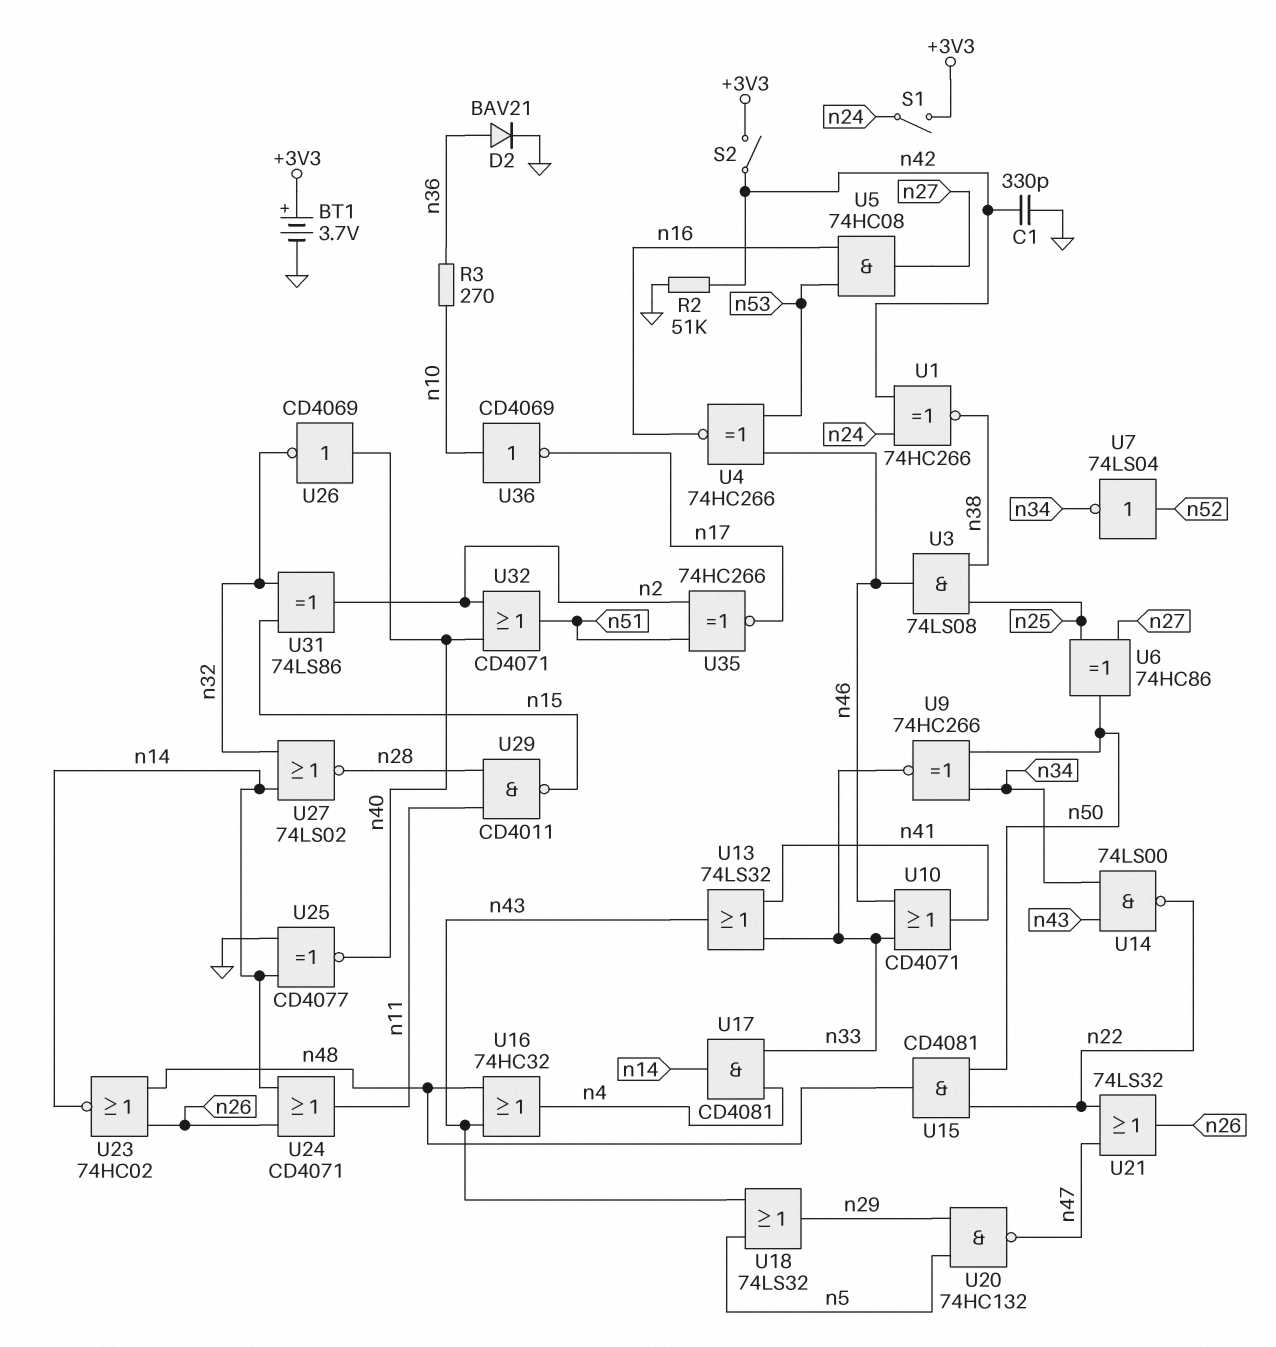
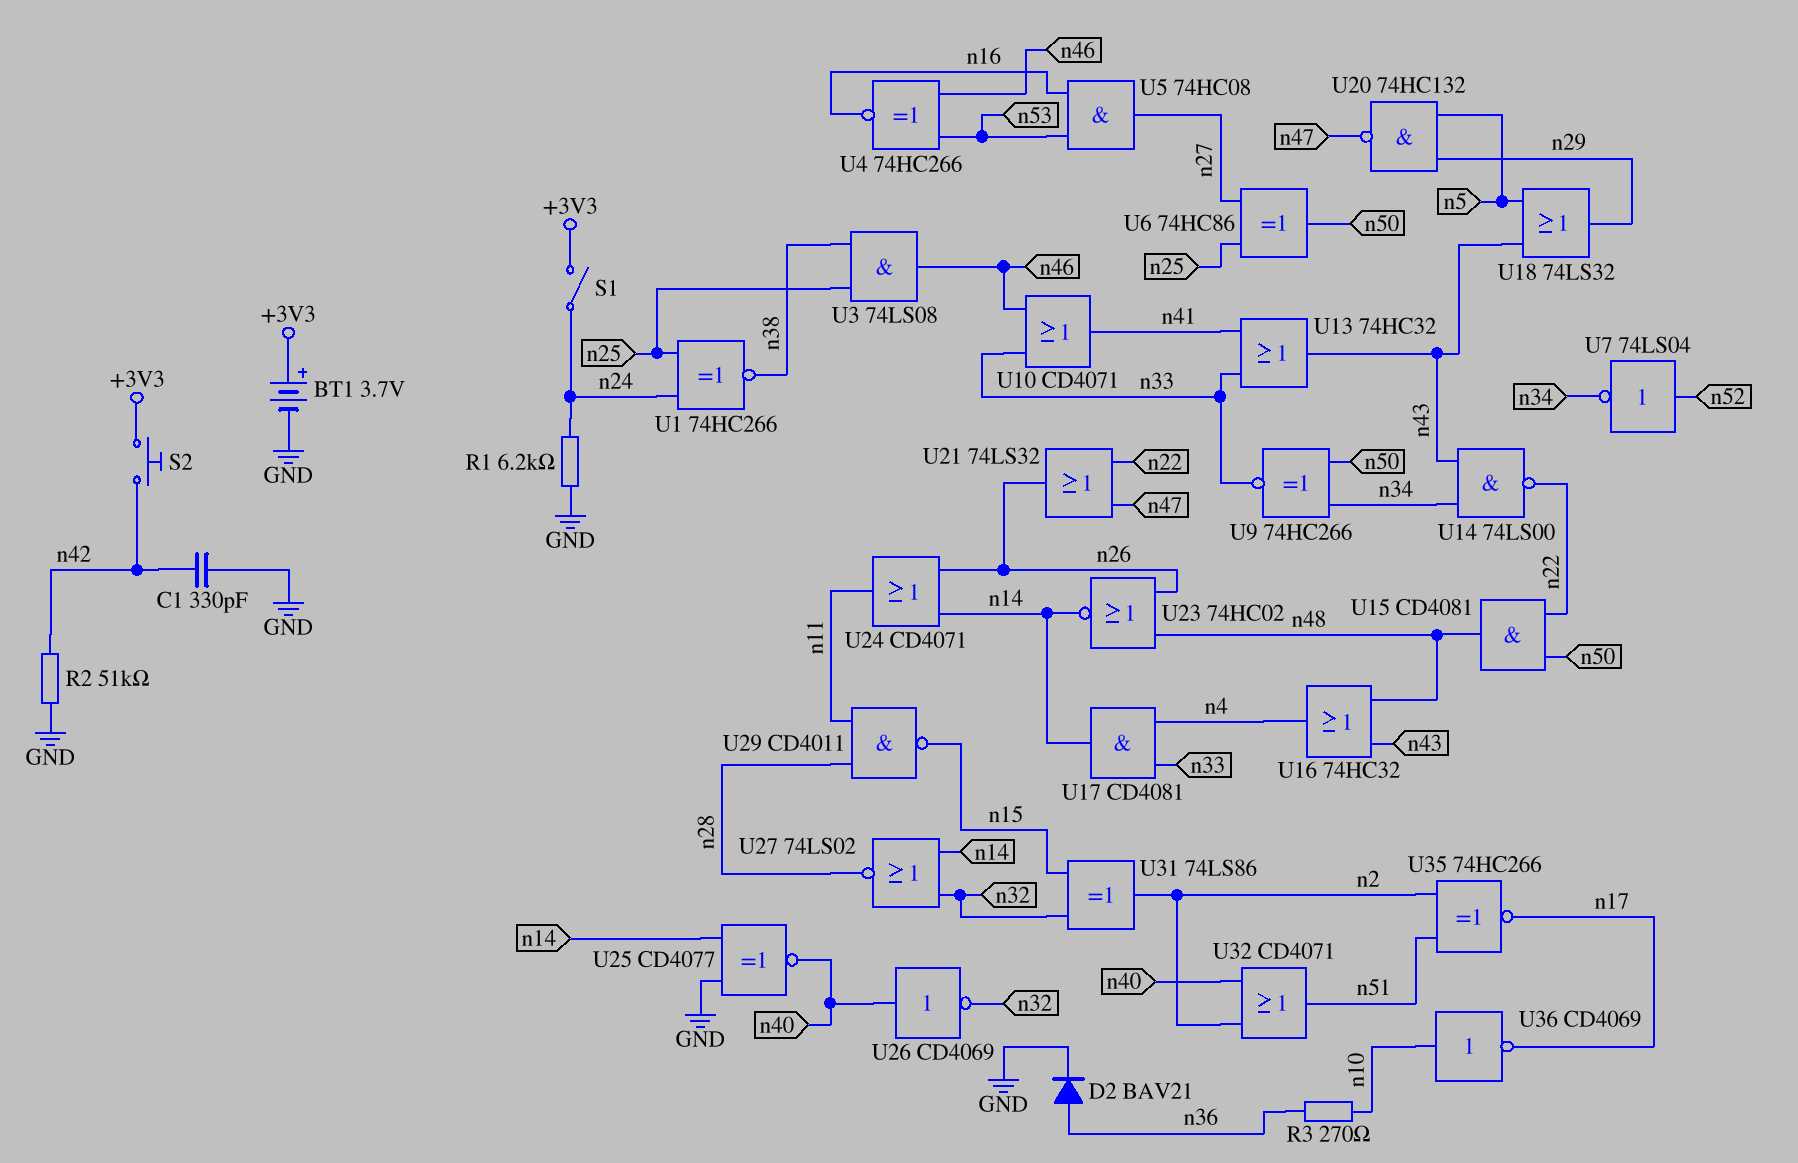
R1: none -> 6.2k (GND, n24)
S2: switch (+3V3, n42) -> button (+3V3, n42)
U1: XNOR 74HC266 (in n24, in n42, out n38) -> XNOR 74HC266 (in n24, in n25, out n38)
U13: OR 74LS32 (in n33, in n41, out n43) -> OR 74HC32 (in n33, in n41, out n43)

